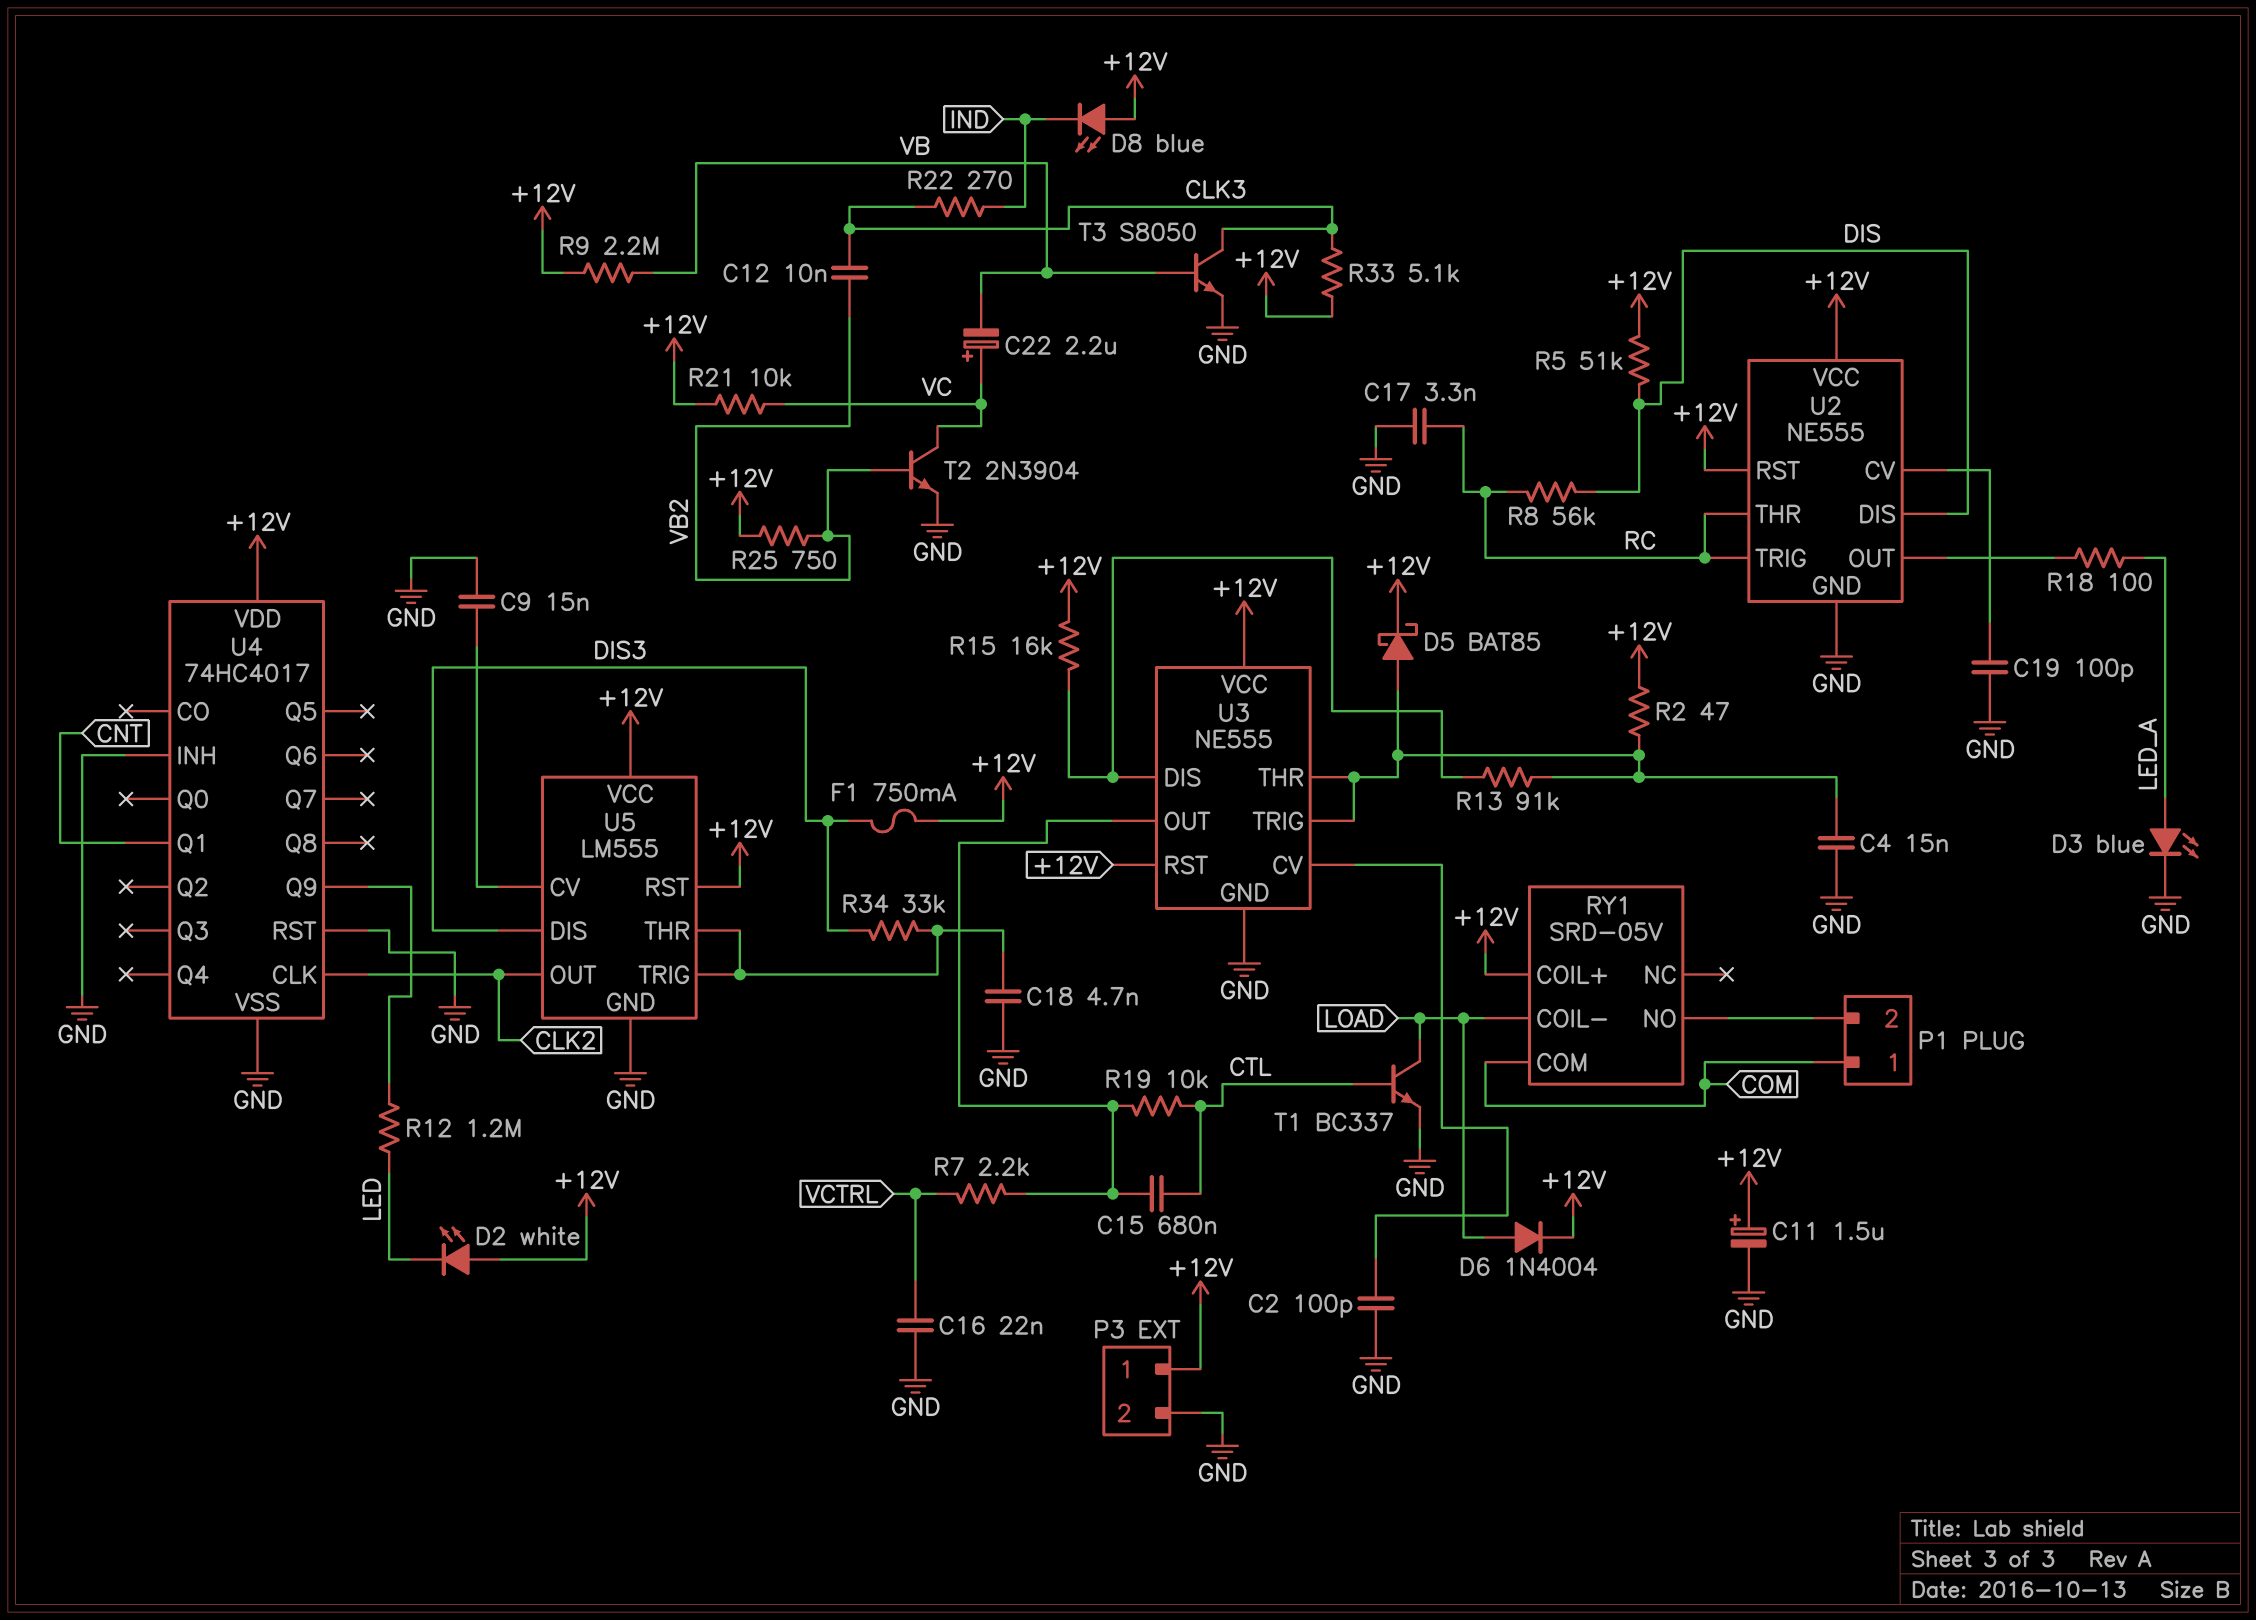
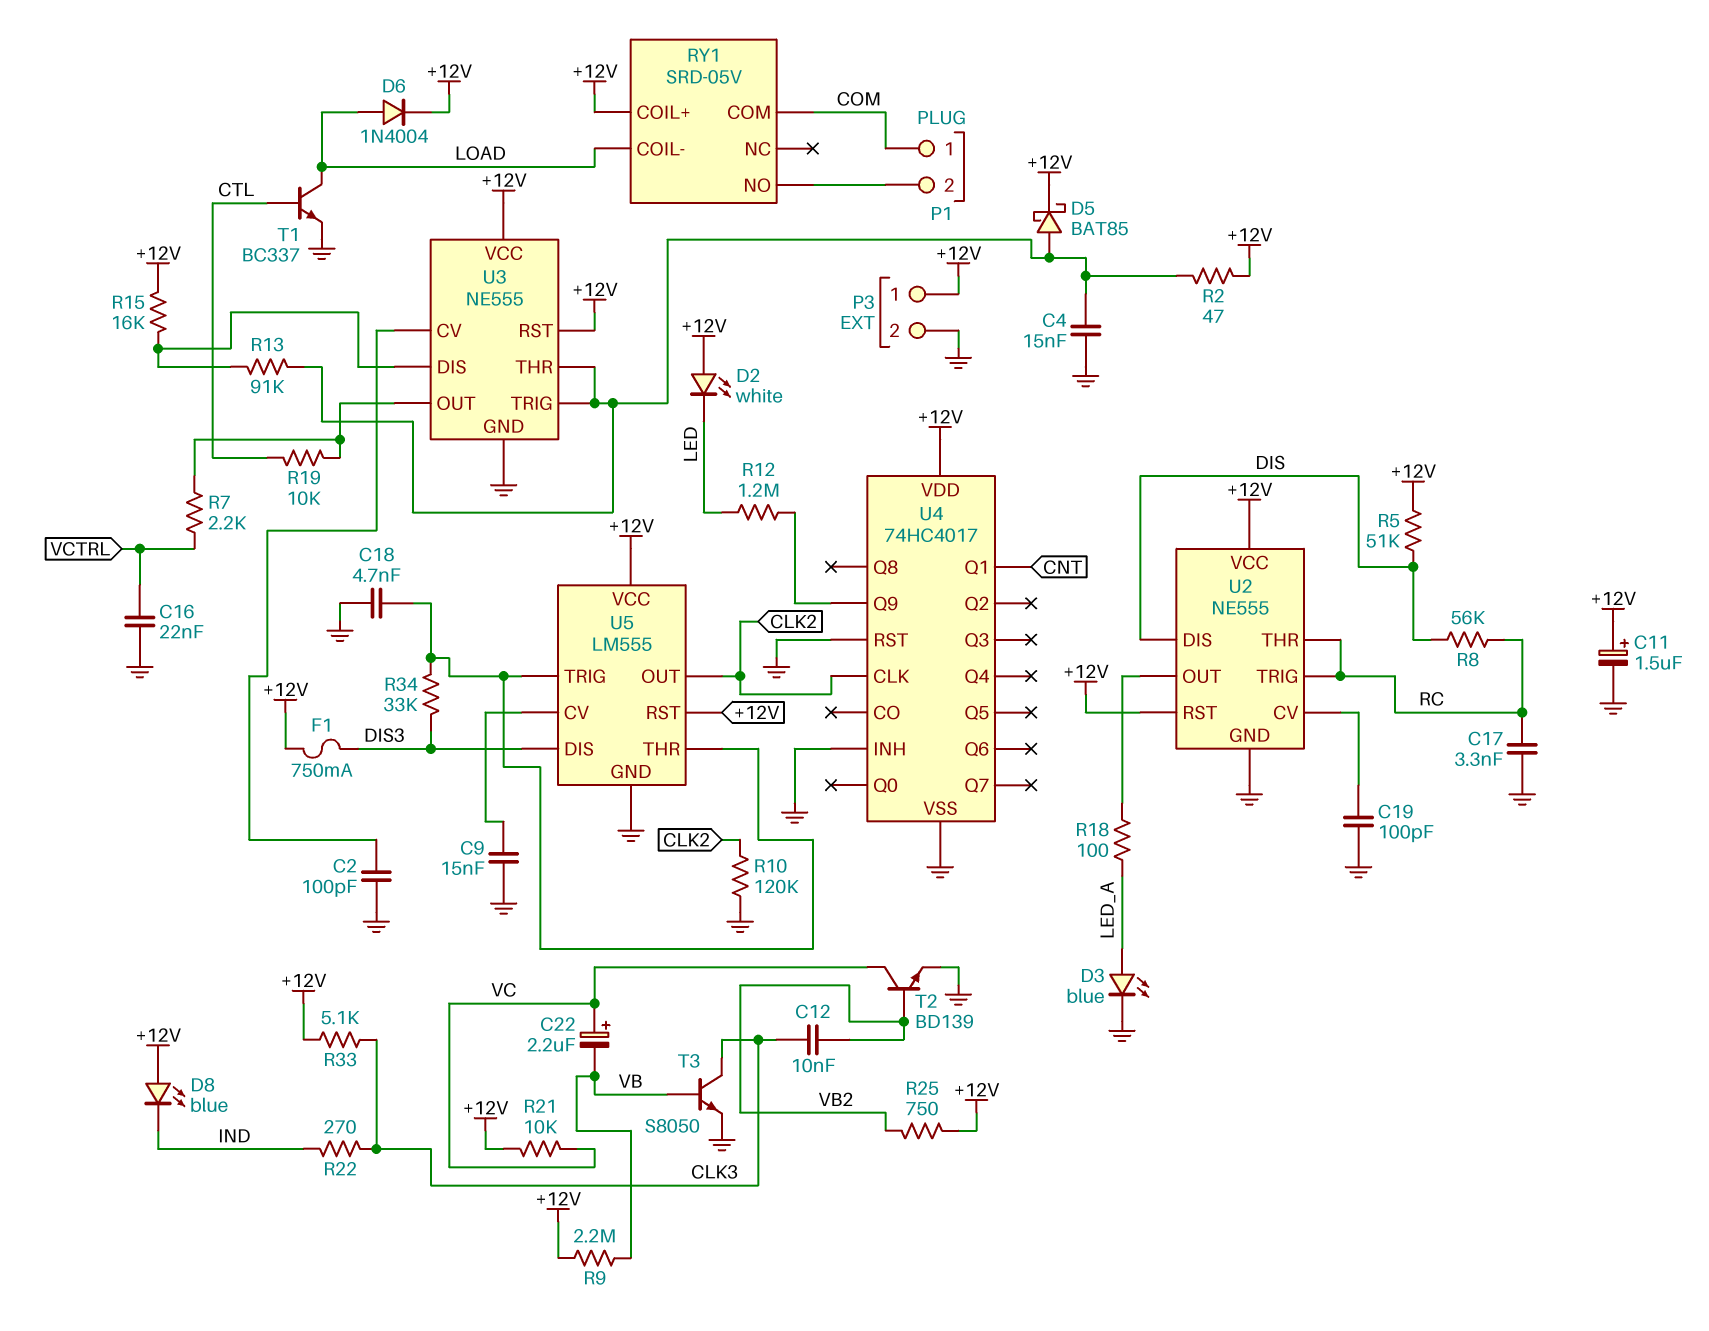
C15: 680nF (CTL, U3/OUT) -> none
R10: none -> 120k (CLK2, GND)
T2: NPN 2N3904 (B VB2, C VC, E GND) -> NPN BD139 (B VB2, C VC, E GND)

